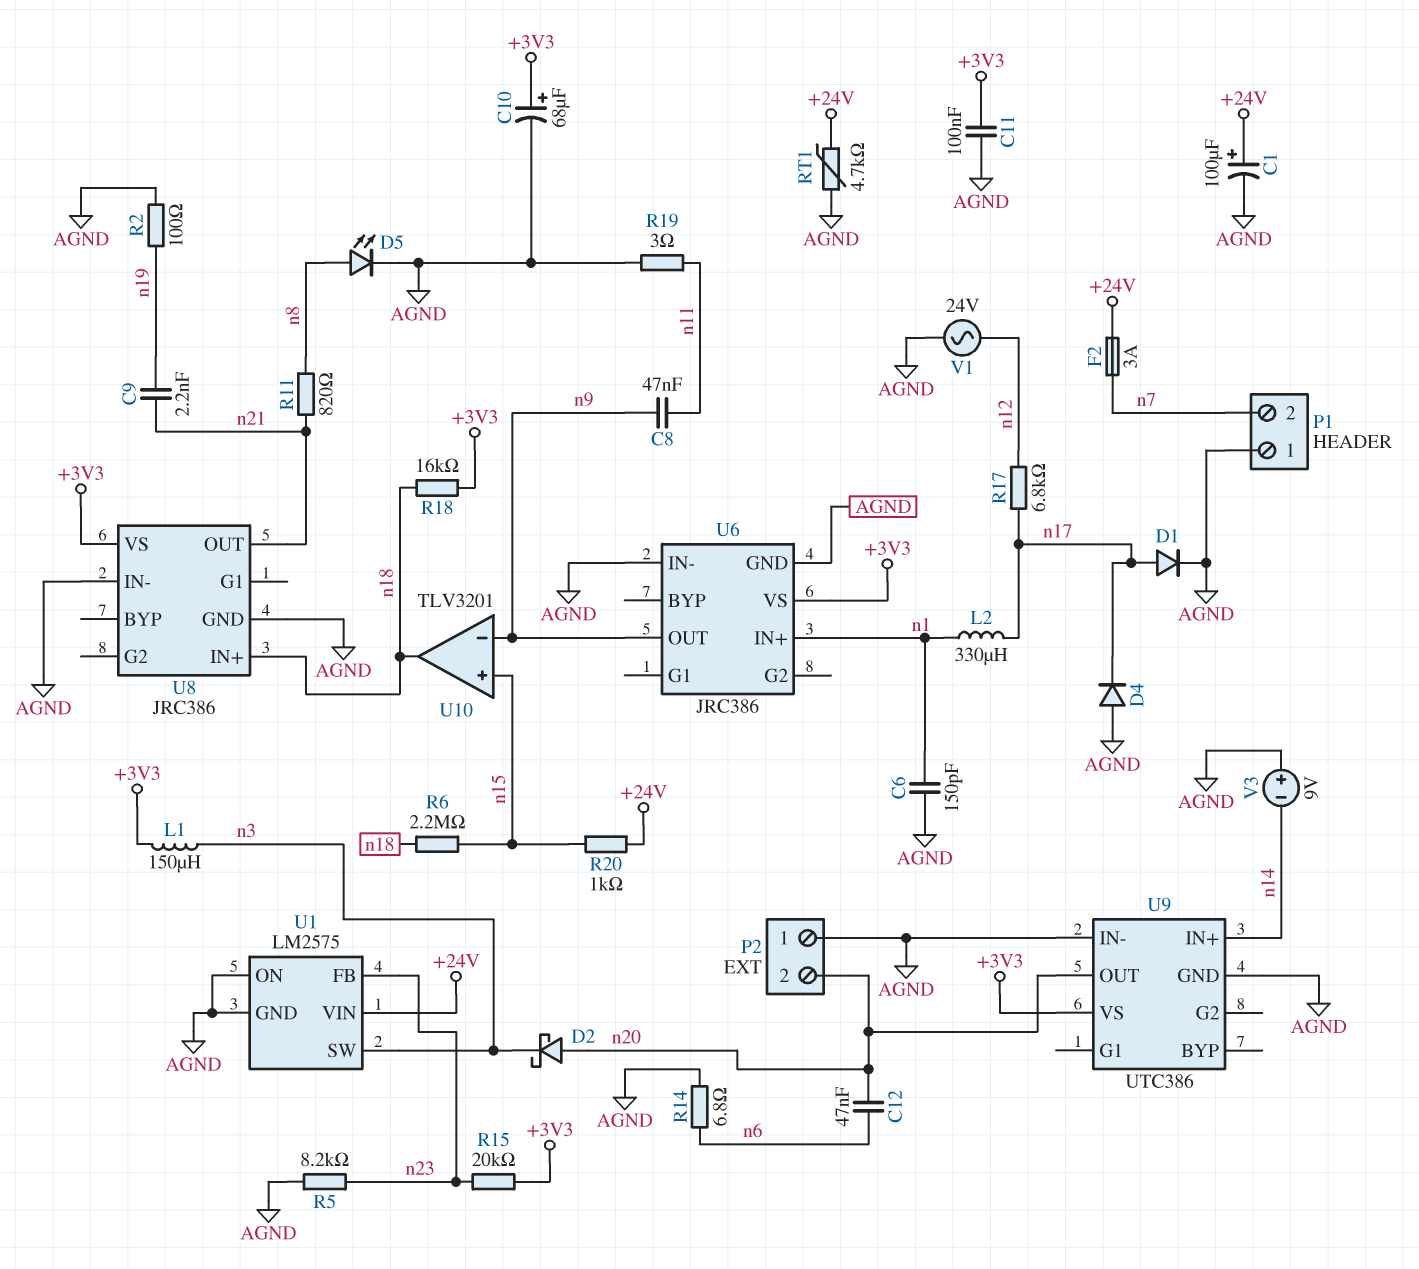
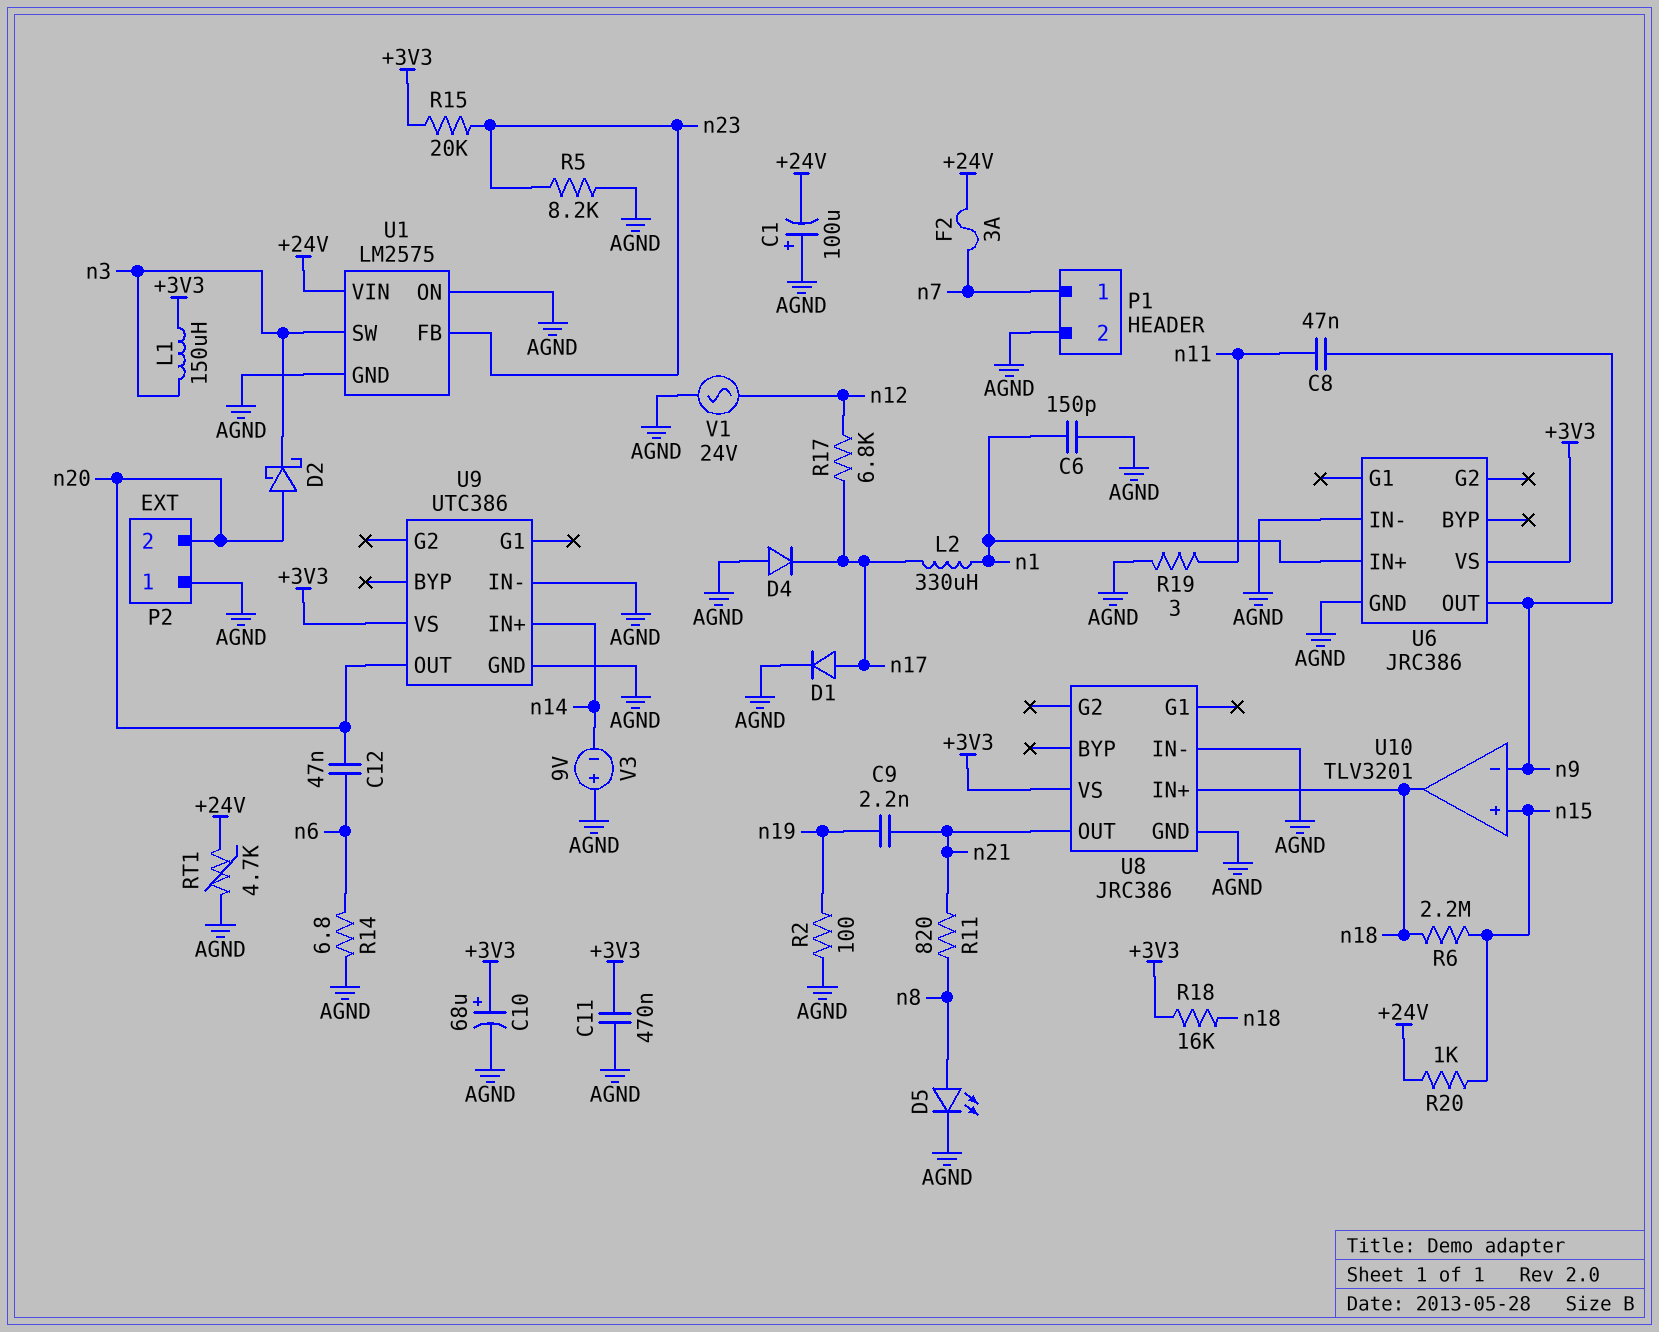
C1: 100uF (plus +24V, minus AGND) -> 100uF (plus AGND, minus +24V)
C11: 100nF (+3V3, AGND) -> 470nF (+3V3, AGND)
P1 pin 1: AGND -> n7
P1 pin 2: n7 -> AGND

